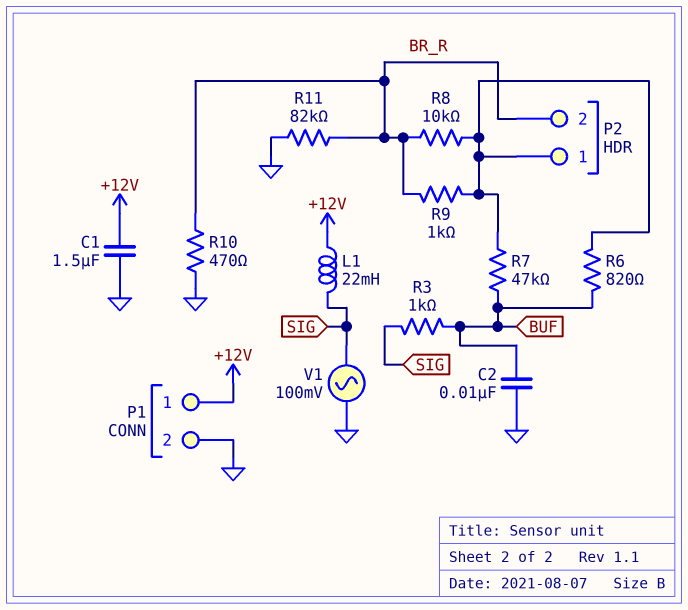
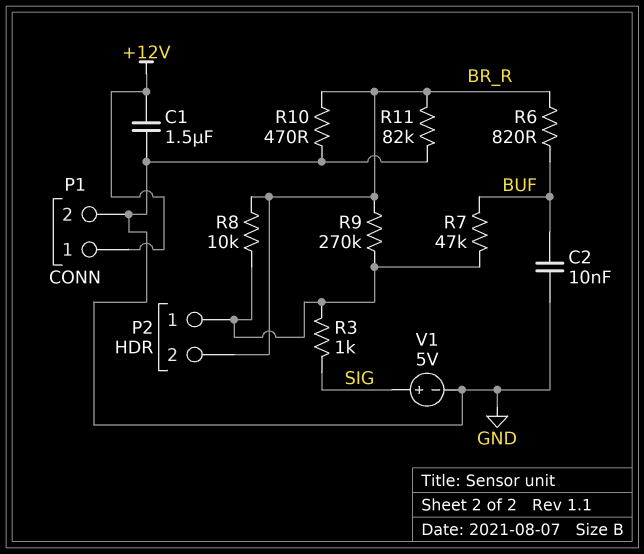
L1: 22mH (+12V, SIG) -> none
R3: 1k (BUF, SIG) -> 1k (P2/1, SIG)
R6: 820 (BUF, P2/1) -> 820 (BR_R, BUF)
R9: 1k (BR_R, P2/1) -> 270k (BR_R, P2/1)
V1: AC 100mV (GND, SIG) -> 5V (plus SIG, minus GND)

